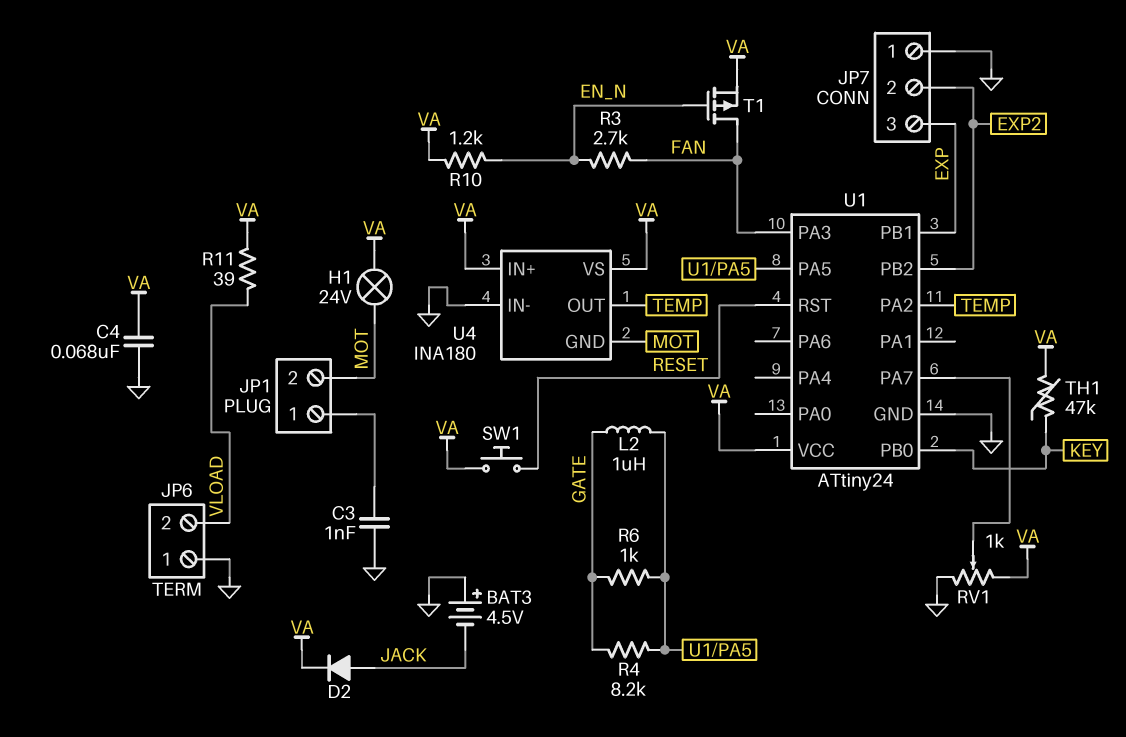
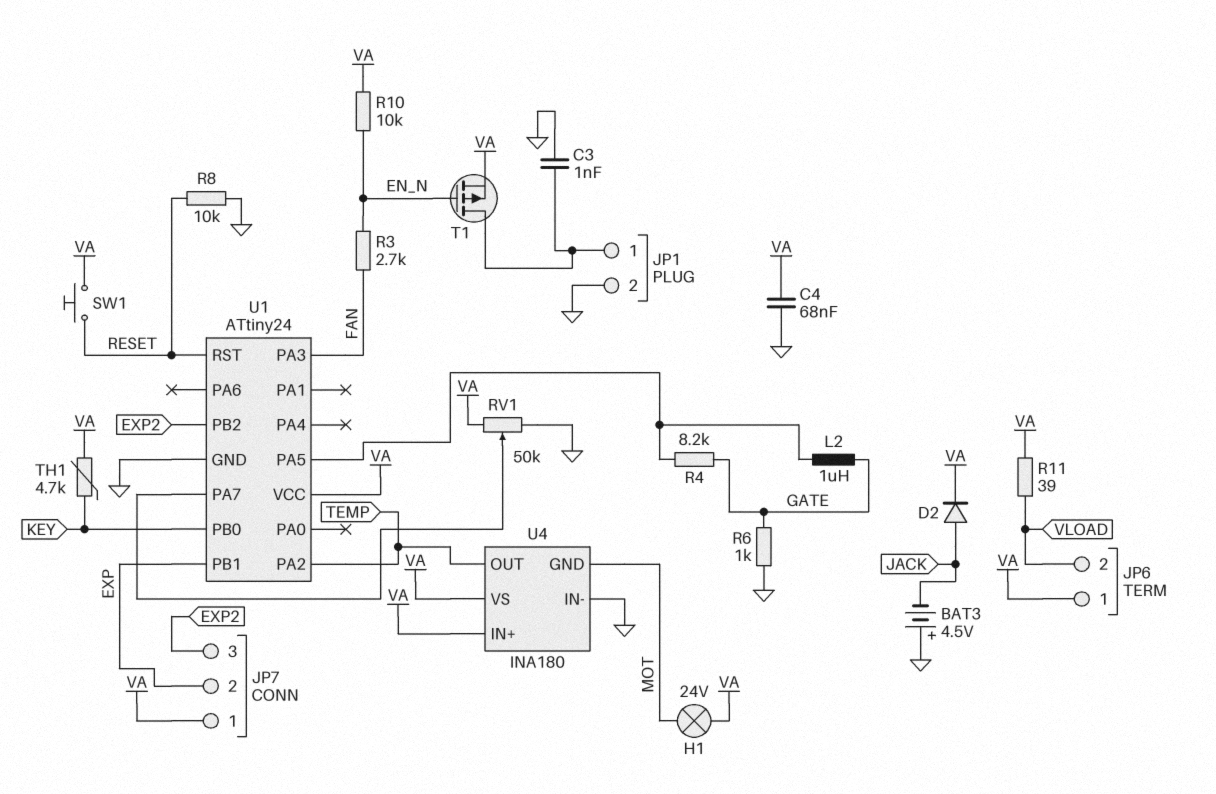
JP1 pin 2: MOT -> GND
JP6 pin 1: GND -> VA
JP7 pin 1: GND -> VA
JP7 pin 2: EXP2 -> EXP
JP7 pin 3: EXP -> EXP2
R6: 1k (GATE, U1/PA5) -> 1k (GATE, GND)
R8: none -> 10k (GND, RESET)
R10: 1.2k (EN_N, VA) -> 10k (EN_N, VA)
RV1: 1k (GND, VA, wiper U1/PA7) -> 50k (GND, VA, wiper U1/PA7)
T1: PMOS (G EN_N, D FAN, S VA) -> PMOS (G EN_N, D JP1/1, S VA)
TH1: 47k (KEY, VA) -> 4.7k (KEY, VA)

